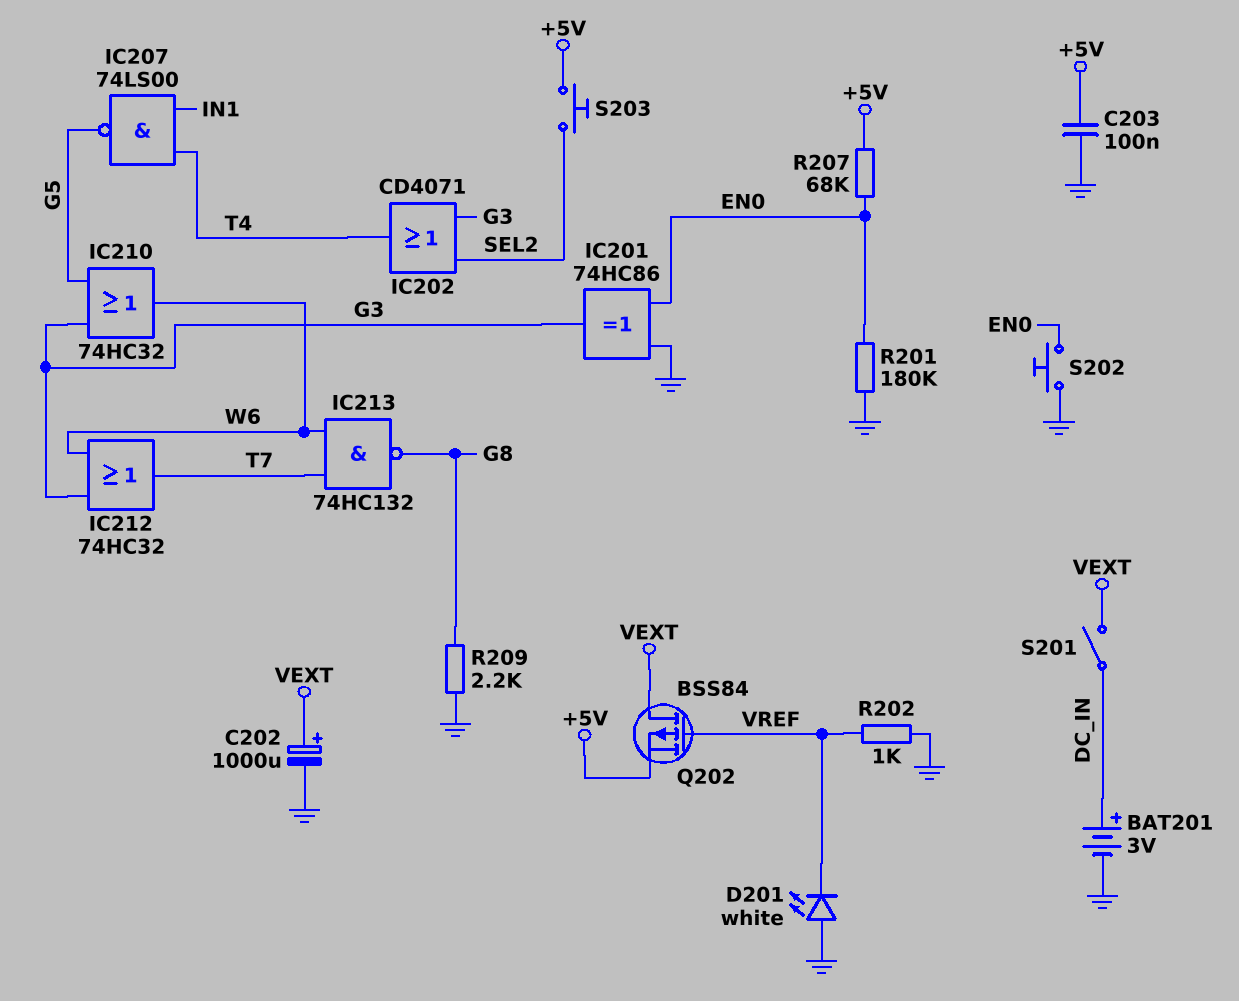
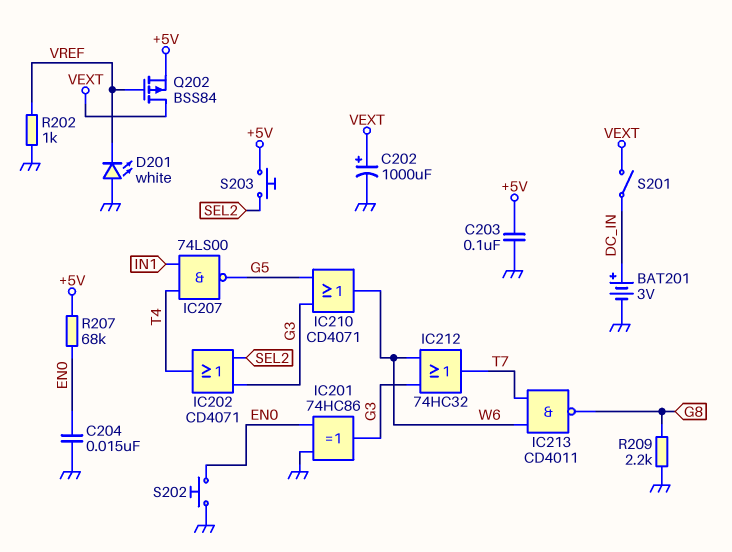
C204: none -> 15nF (EN0, GND)
IC210: OR 74HC32 (in G3, in G5, out W6) -> OR CD4071 (in G3, in G5, out W6)
IC213: NAND 74HC132 (in T7, in W6, out G8) -> NAND CD4011 (in T7, in W6, out G8)
R201: 180k (EN0, GND) -> none

